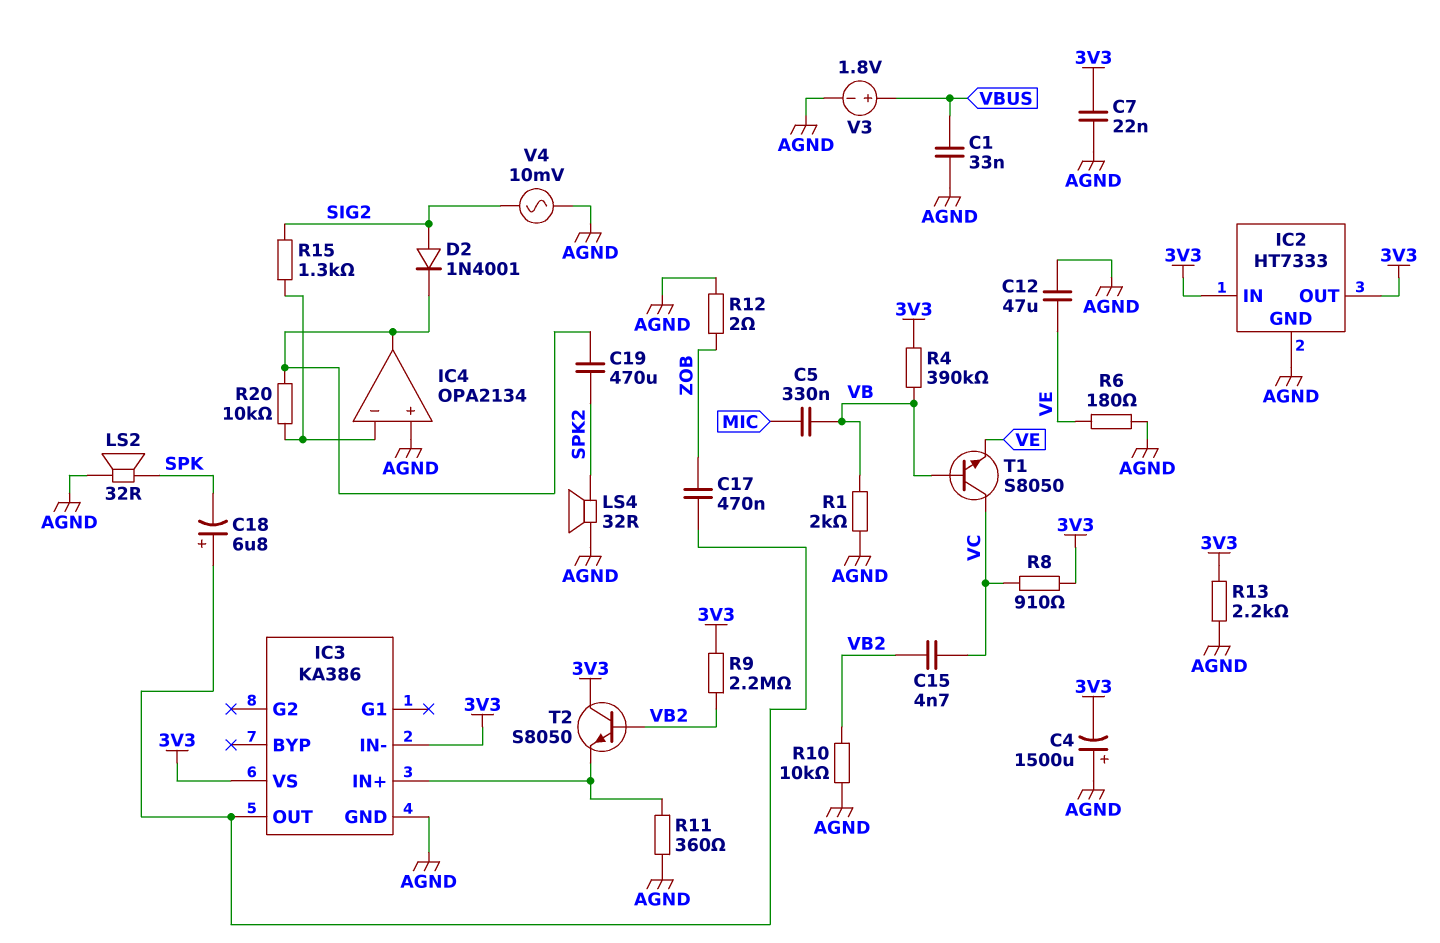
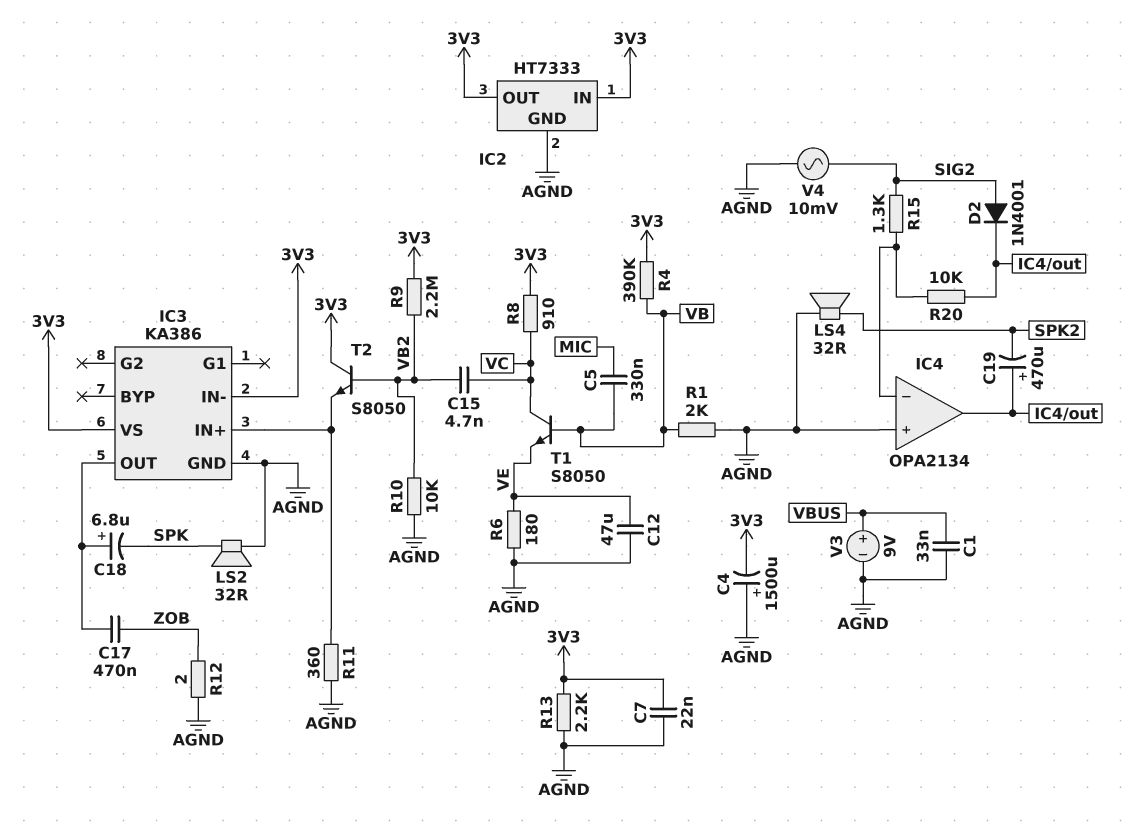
C19: 470uF (IC4/out, SPK2) -> 470uF (plus IC4/out, minus SPK2)
V3: 1.8V (plus VBUS, minus AGND) -> 9V (plus VBUS, minus AGND)

